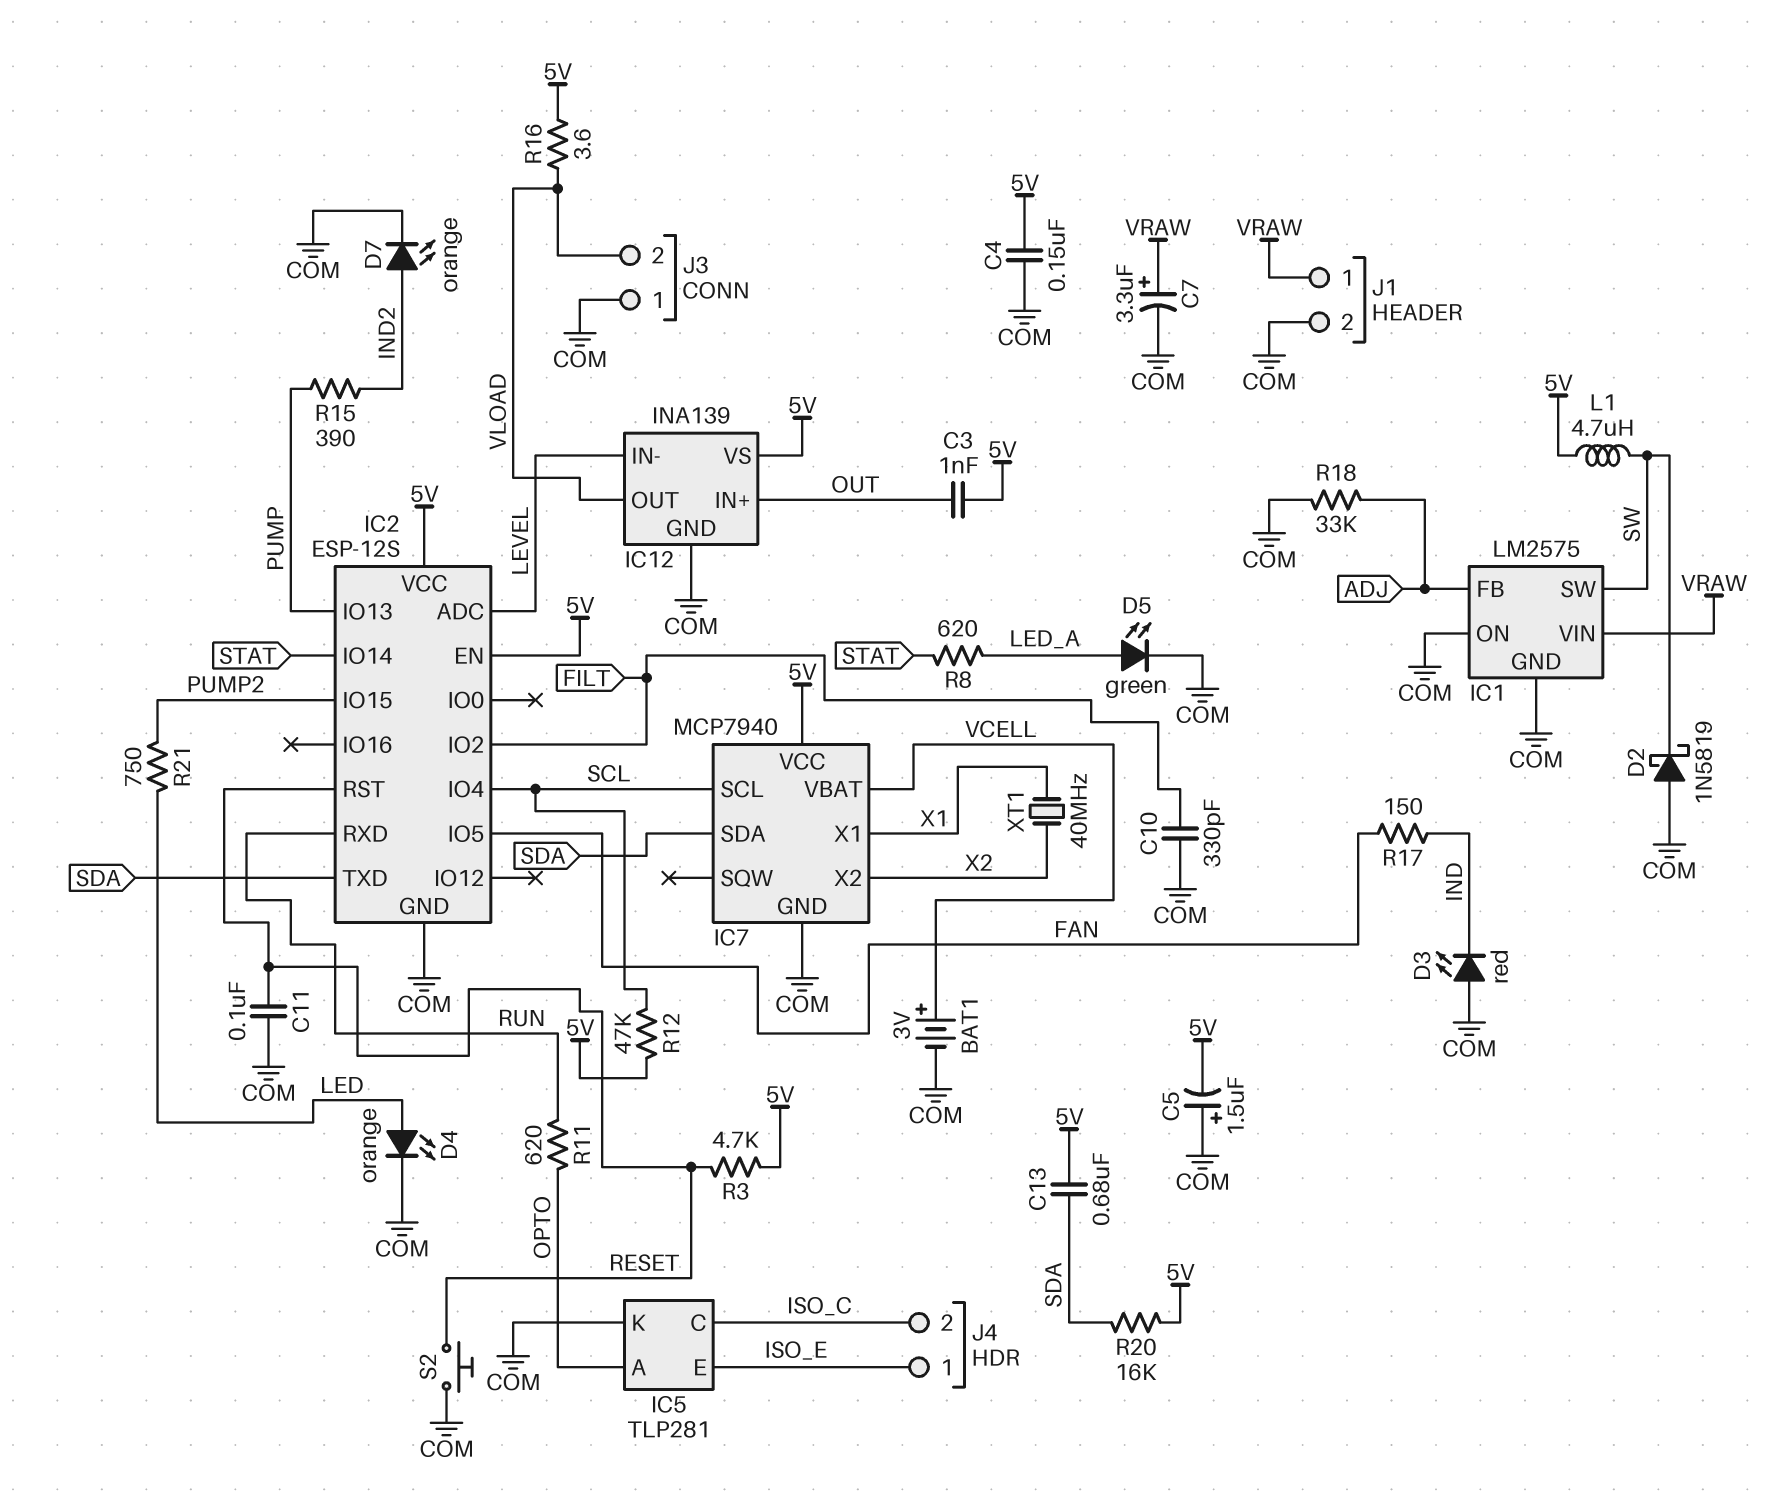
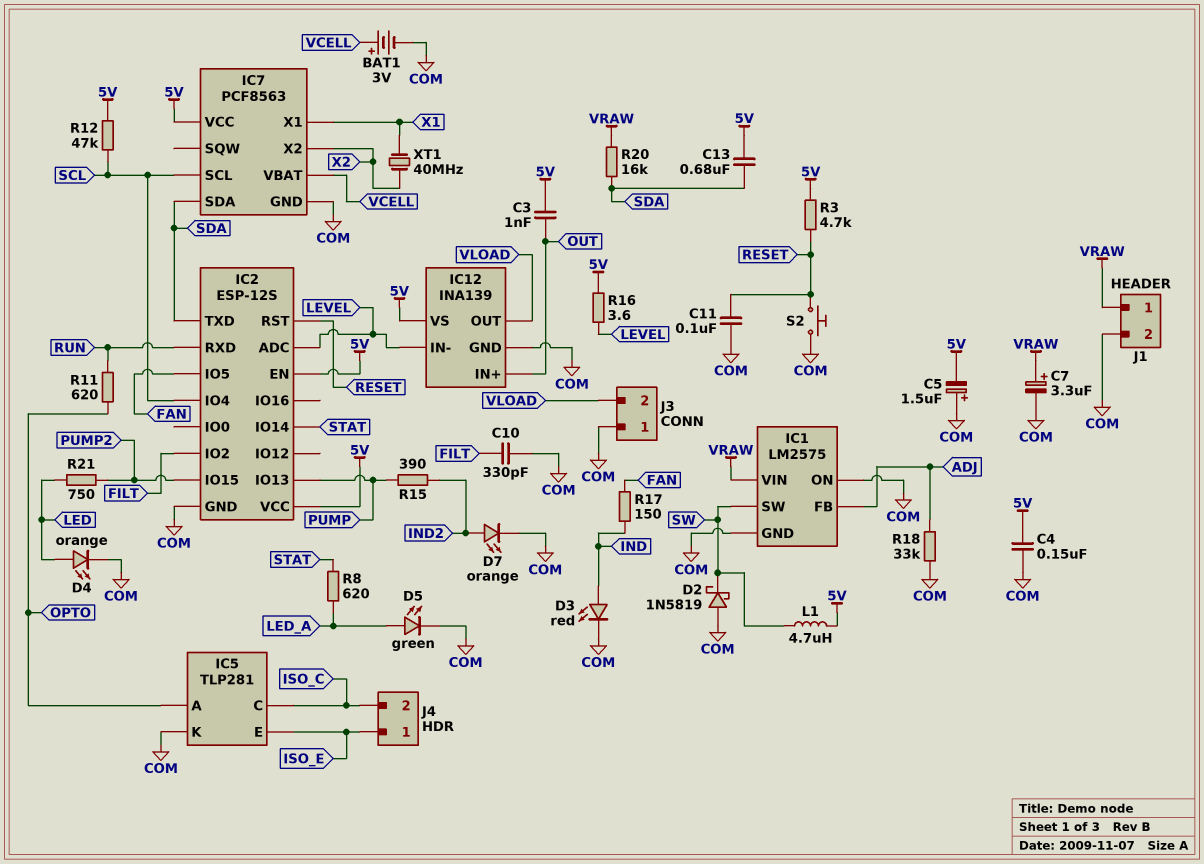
D3: LED red (A COM, K IND) -> LED red (A IND, K COM)
IC7: MCP7940 -> PCF8563
R16: 3.6 (5V, VLOAD) -> 3.6 (5V, LEVEL)
R20: 16k (5V, SDA) -> 16k (SDA, VRAW)

